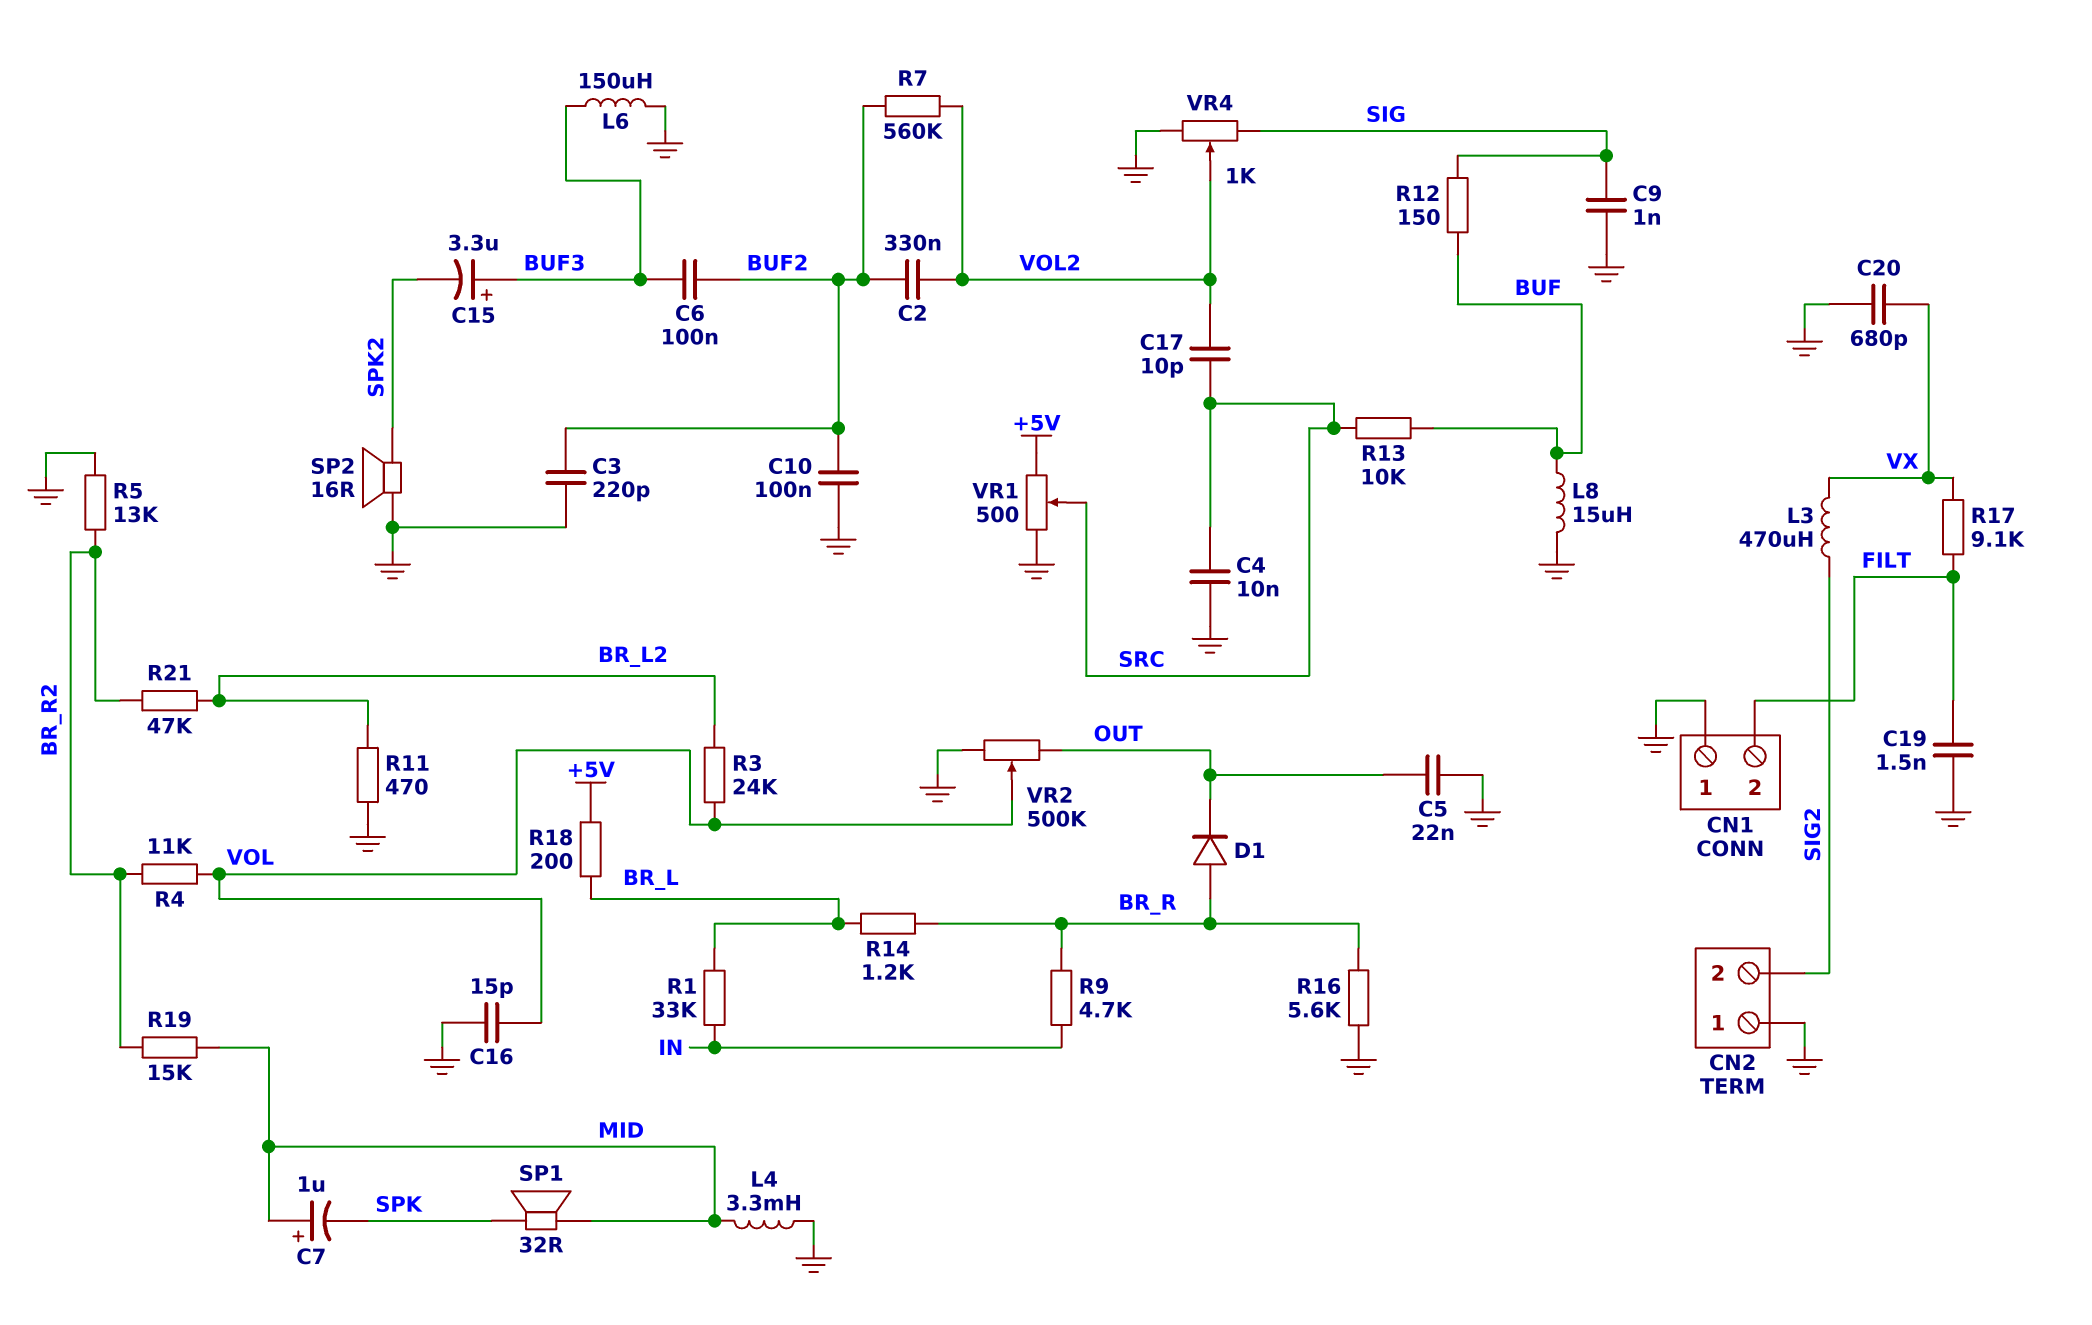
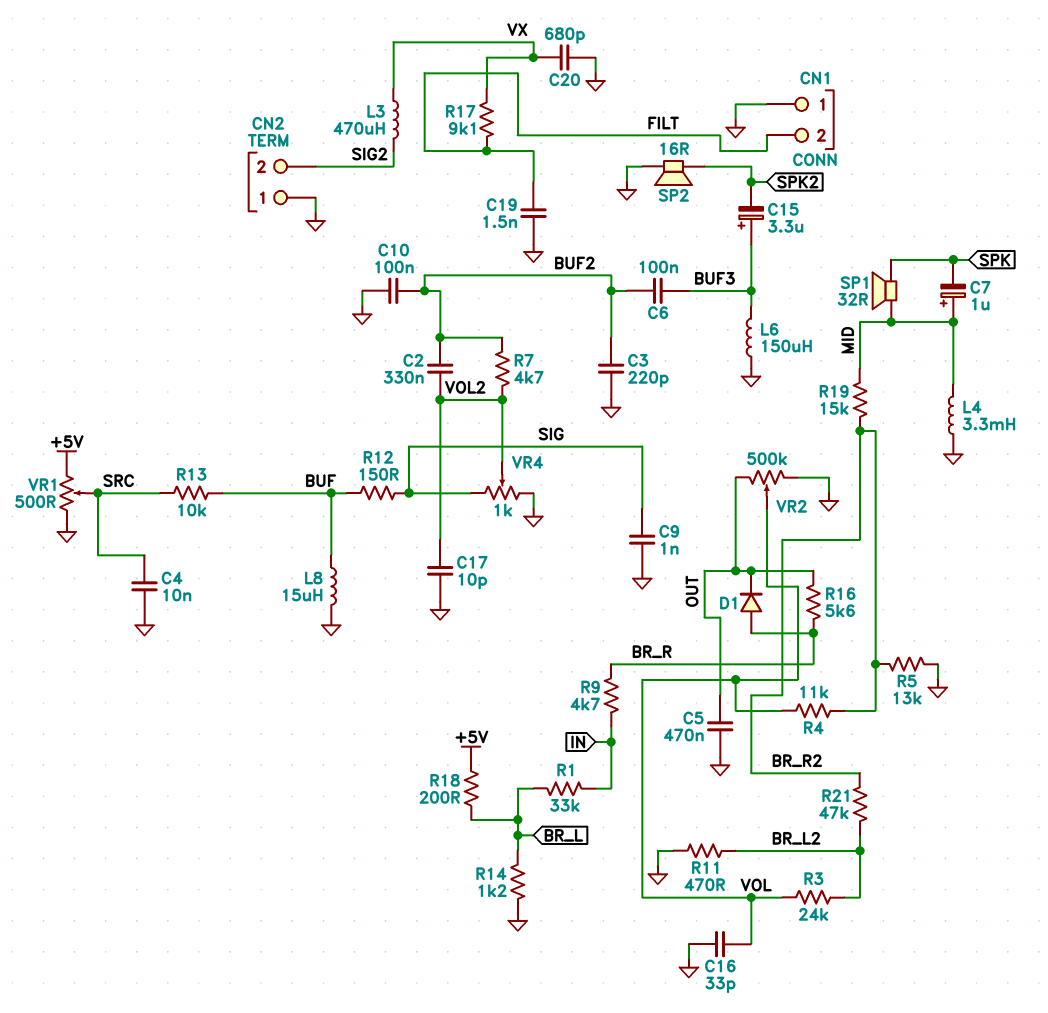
C5: 22nF (GND, OUT) -> 470nF (GND, OUT)
C16: 15pF (GND, VOL) -> 33pF (GND, VOL)
C17: 10pF (SRC, VOL2) -> 10pF (GND, VOL2)
R7: 560k (BUF2, VOL2) -> 4.7k (BUF2, VOL2)
R14: 1.2k (BR_L, BR_R) -> 1.2k (BR_L, GND)
R16: 5.6k (BR_R, GND) -> 5.6k (BR_R, OUT)

